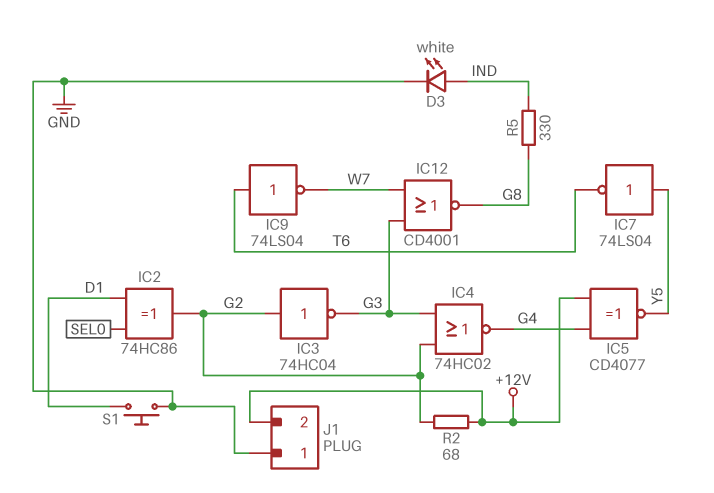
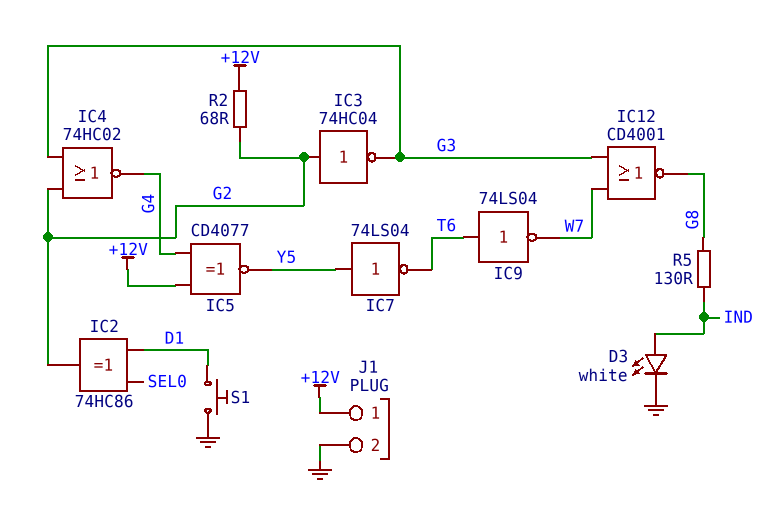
J1 pin 1: GND -> +12V
J1 pin 2: +12V -> GND
R5: 330 (G8, IND) -> 130 (G8, IND)

